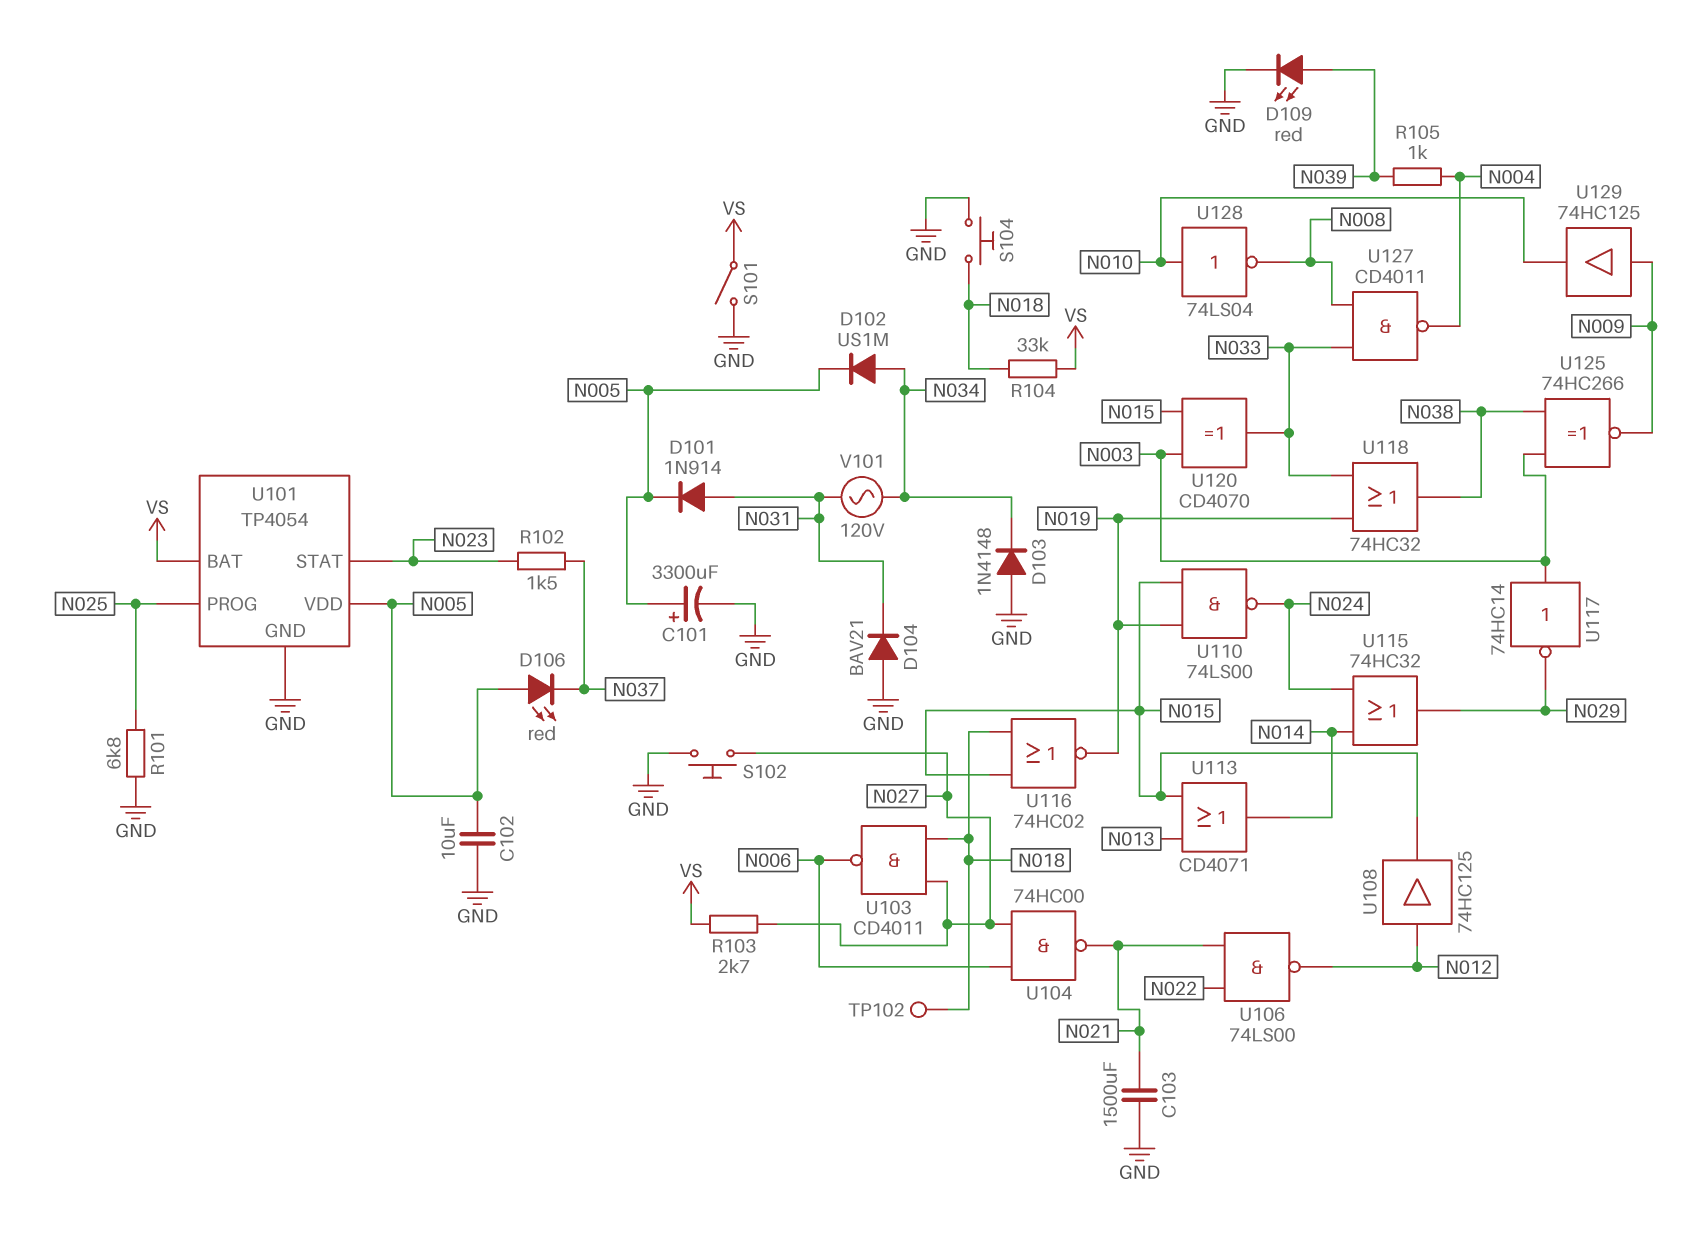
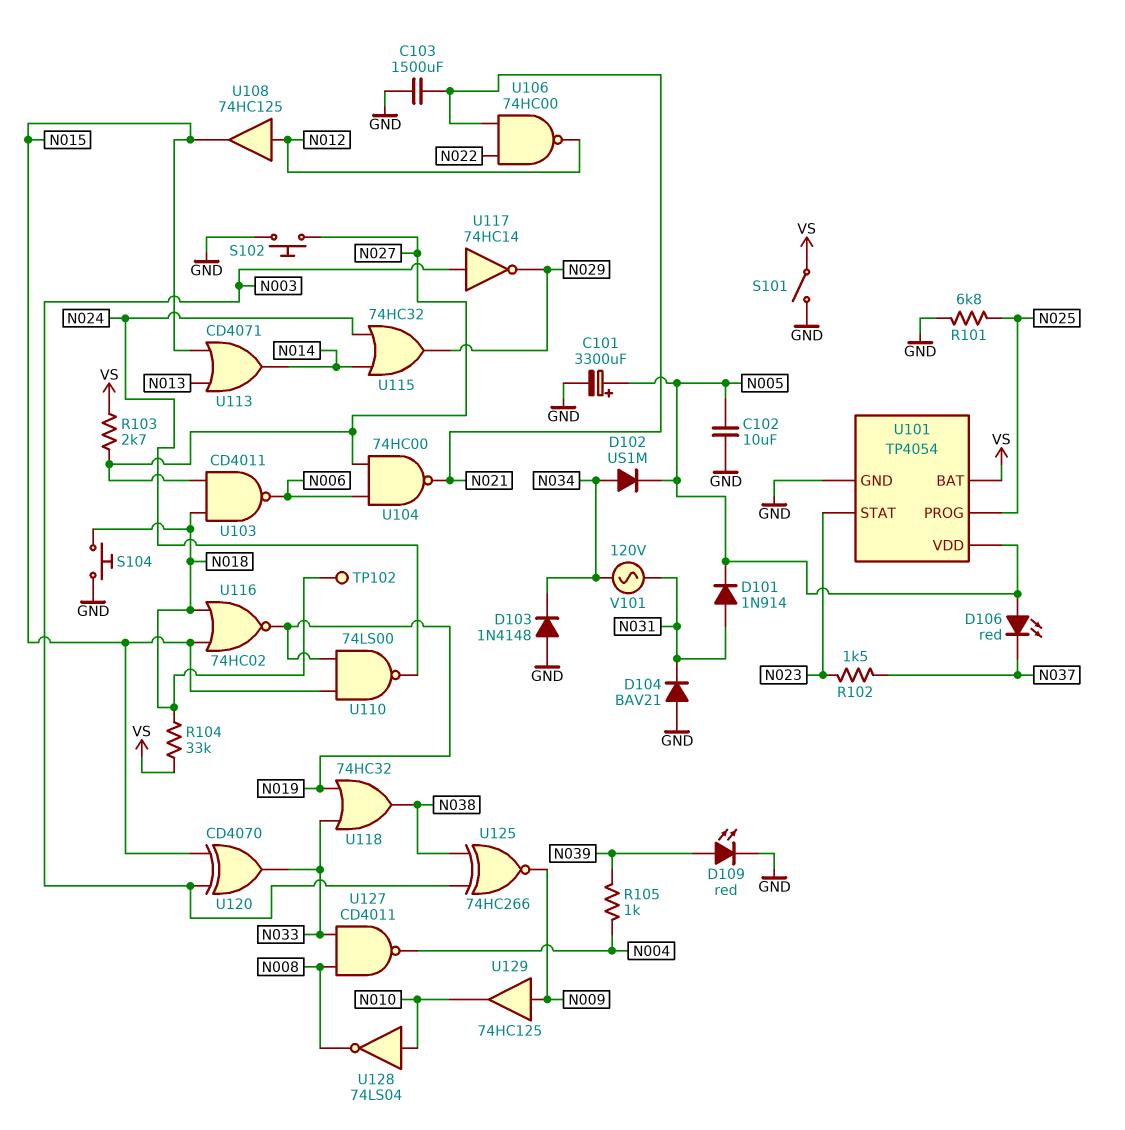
U106: NAND 74LS00 (in N021, in N022, out N012) -> NAND 74HC00 (in N021, in N022, out N012)

